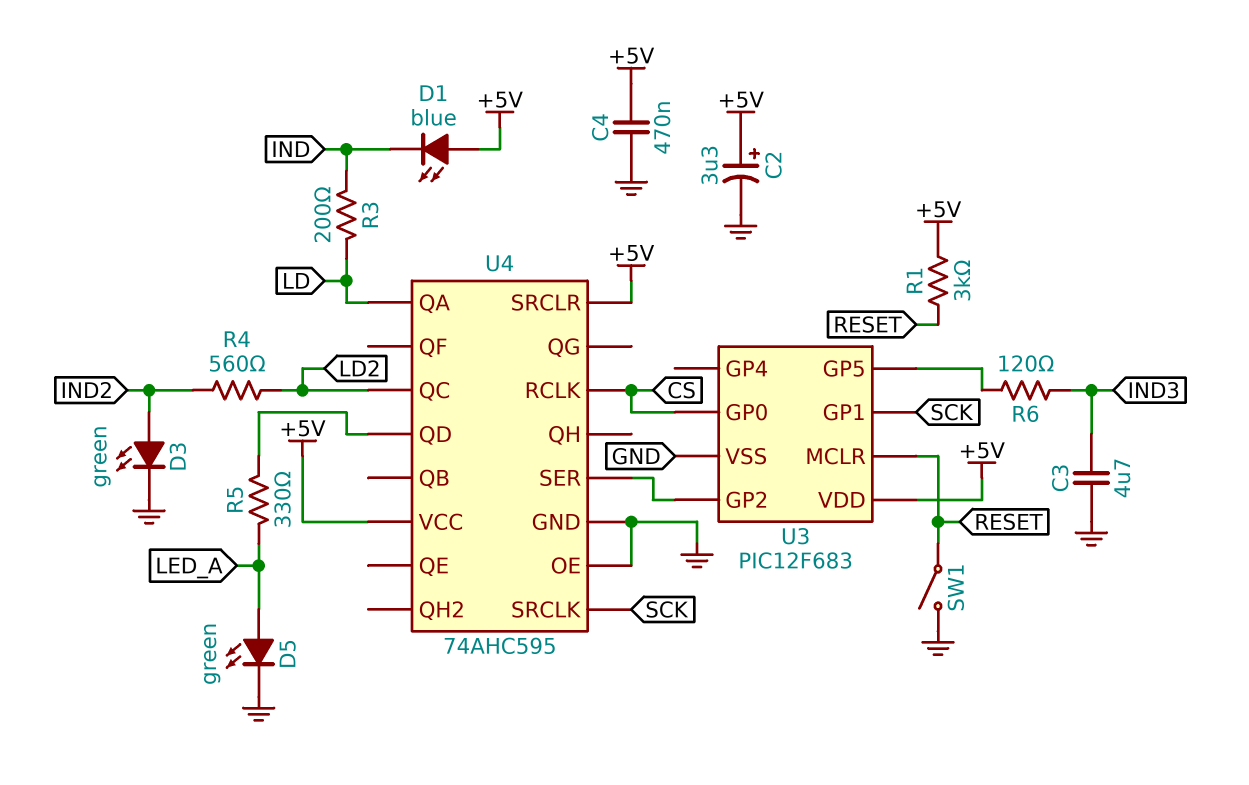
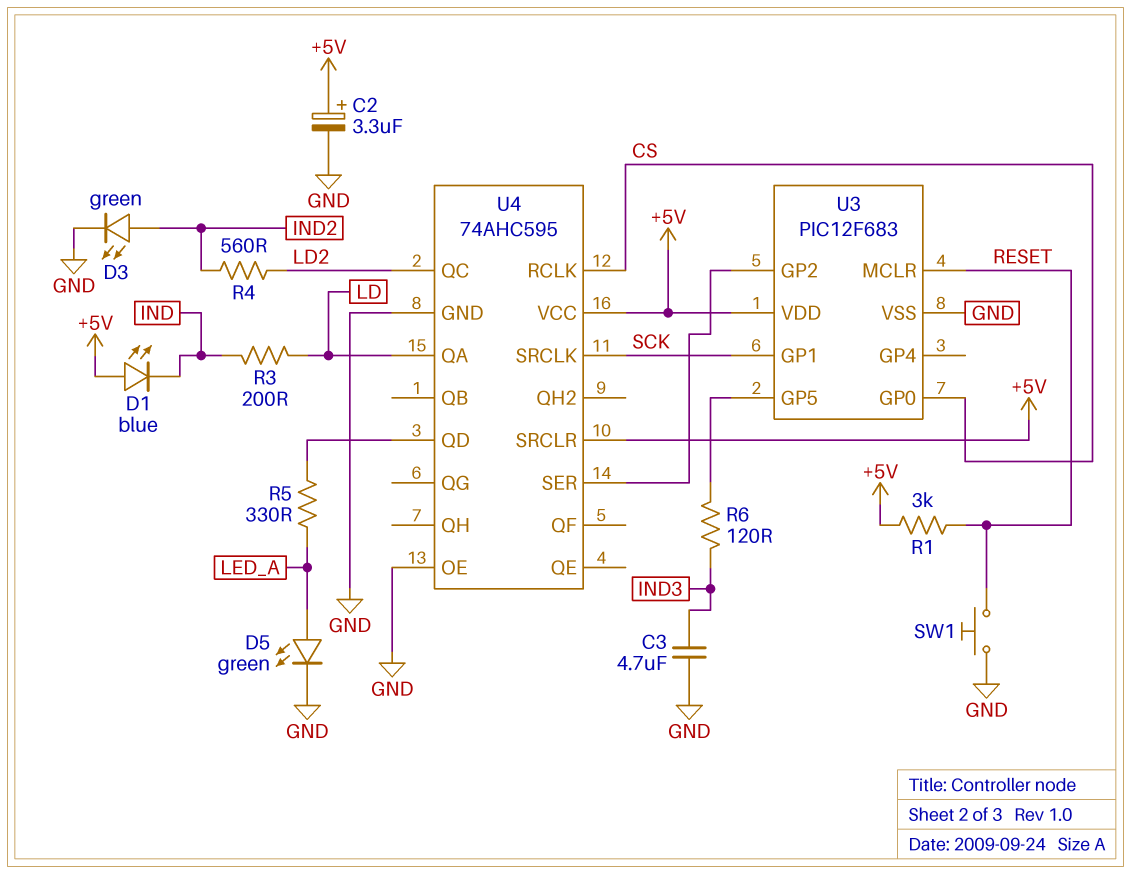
C4: 470nF (+5V, GND) -> none
SW1: switch (GND, RESET) -> button (GND, RESET)

